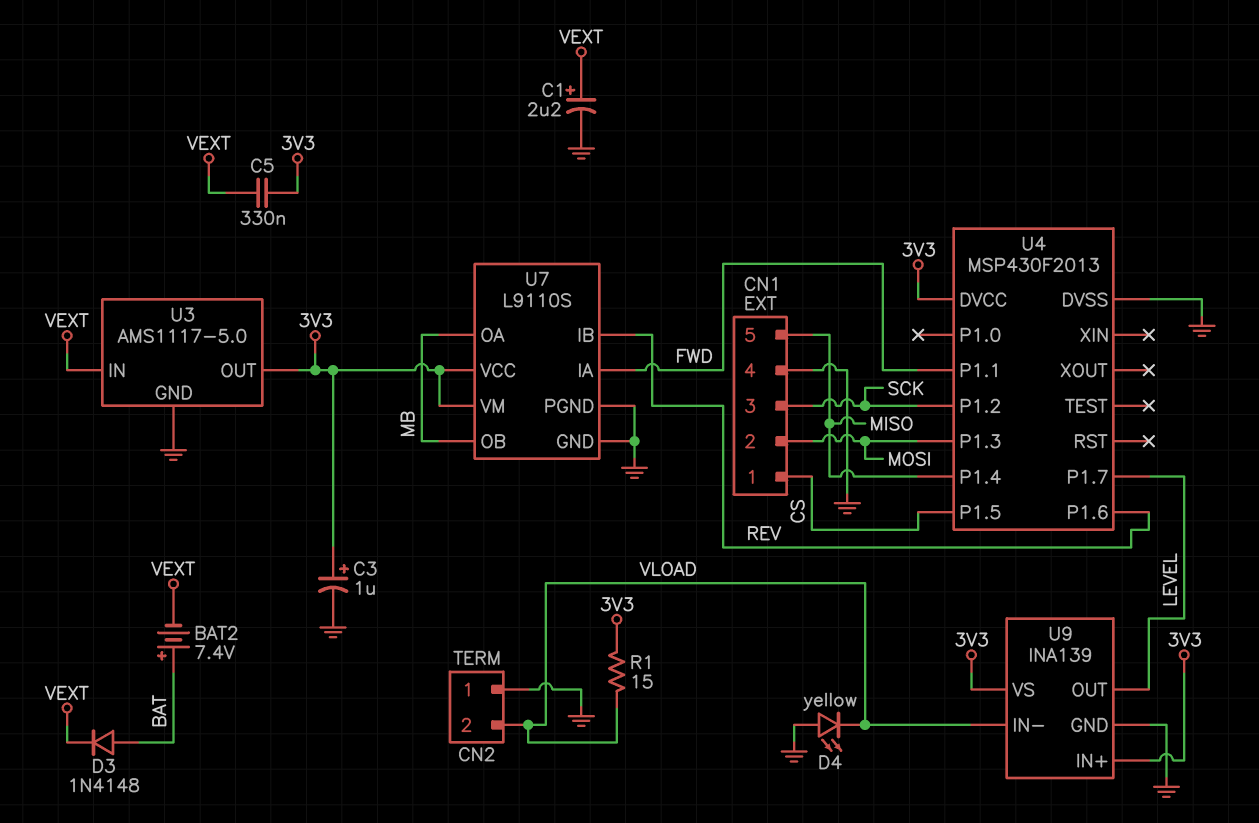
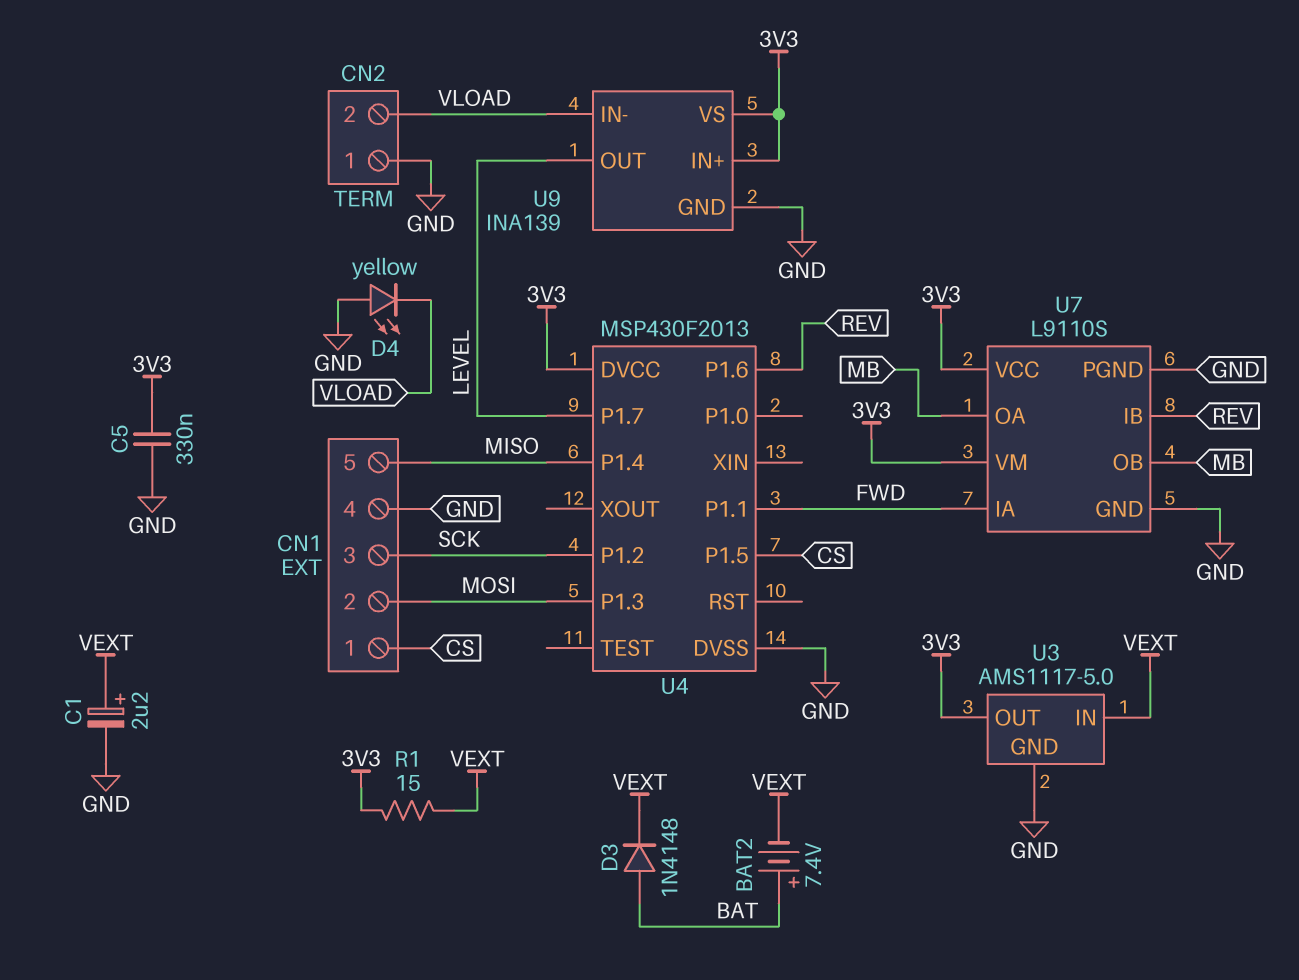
C3: 1uF (plus 3V3, minus GND) -> none
C5: 330nF (3V3, VEXT) -> 330nF (3V3, GND)
R1: 15 (3V3, VLOAD) -> 15 (3V3, VEXT)

